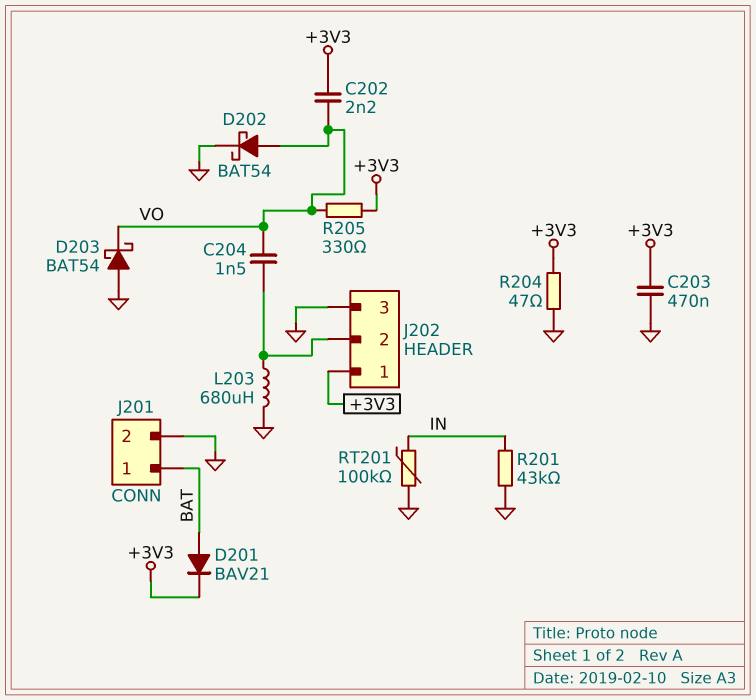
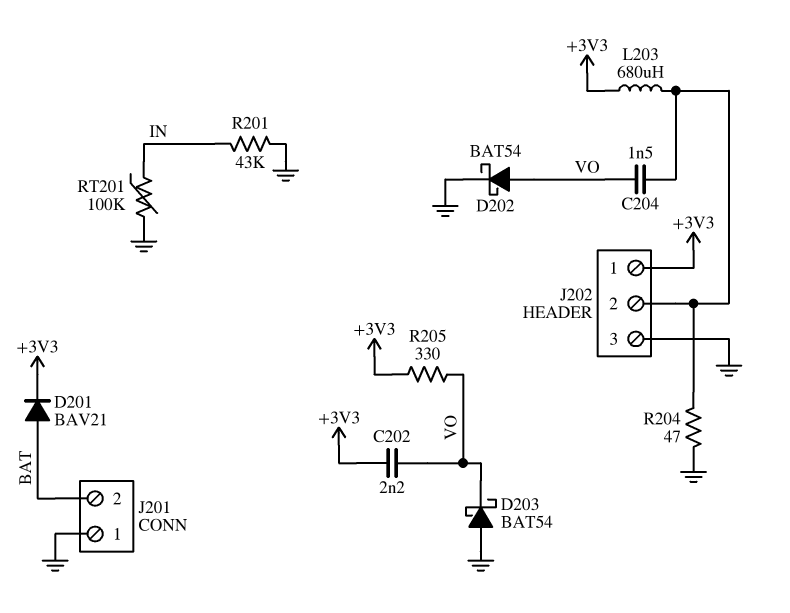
C203: 470nF (+3V3, GND) -> none
J201 pin 1: BAT -> GND
J201 pin 2: GND -> BAT
L203: 680uH (GND, J202/2) -> 680uH (+3V3, J202/2)
R204: 47 (+3V3, GND) -> 47 (GND, J202/2)

